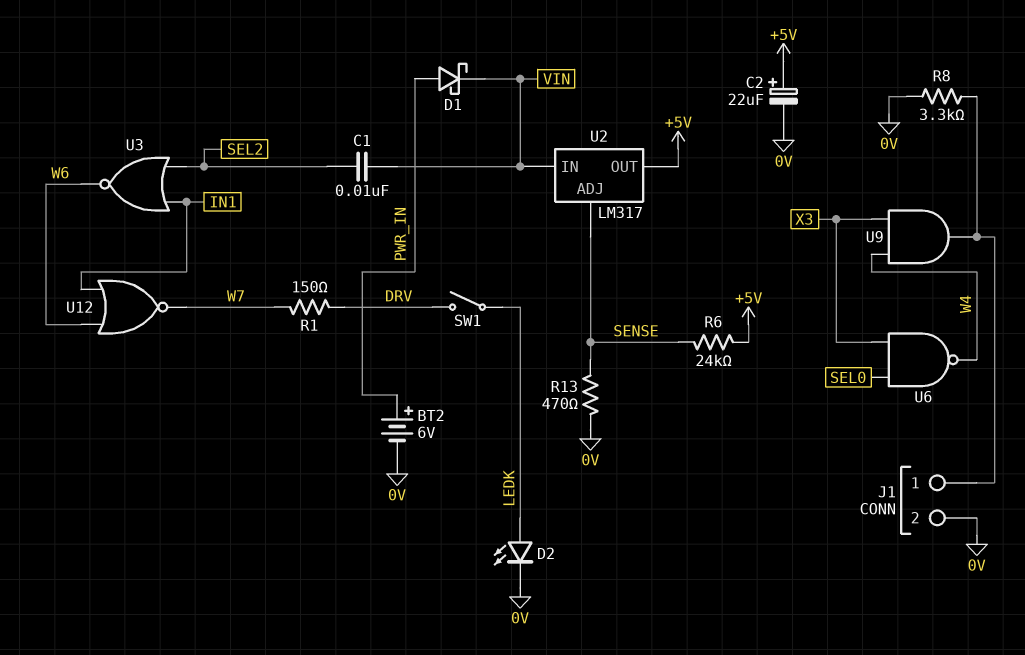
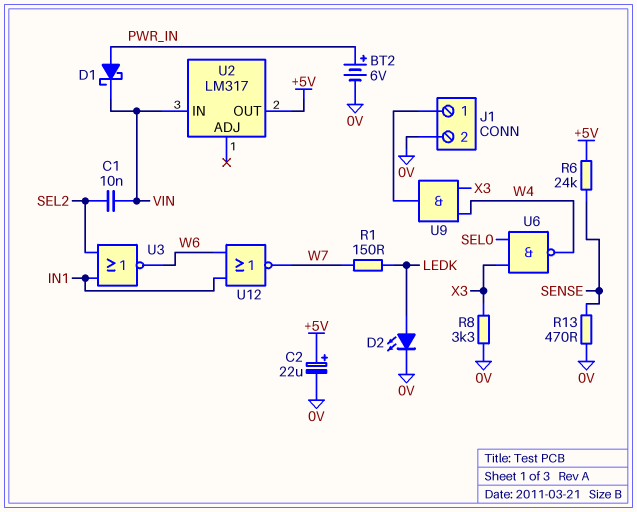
R1: 150 (DRV, W7) -> 150 (LEDK, W7)
R8: 3.3k (0V, J1/1) -> 3.3k (0V, X3)
SW1: switch (DRV, LEDK) -> none
U2 pin ADJ: SENSE -> none

